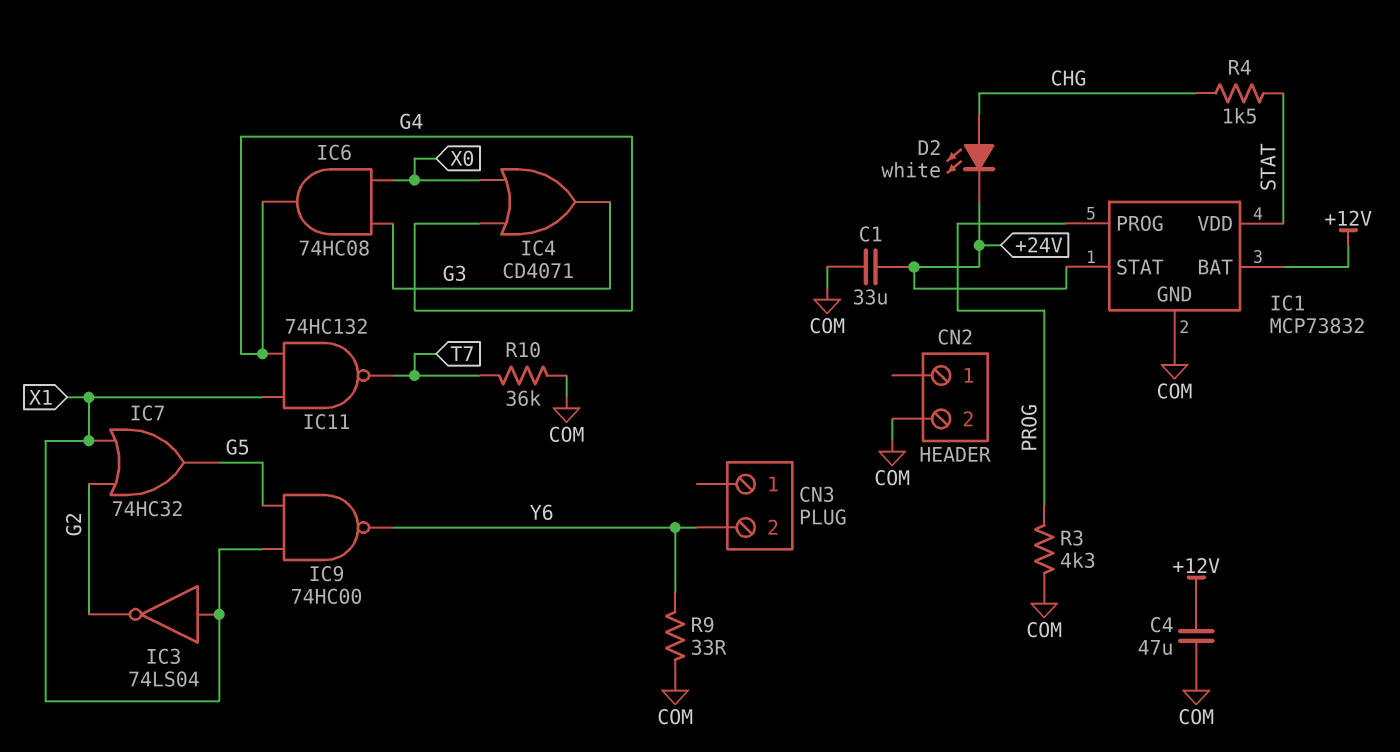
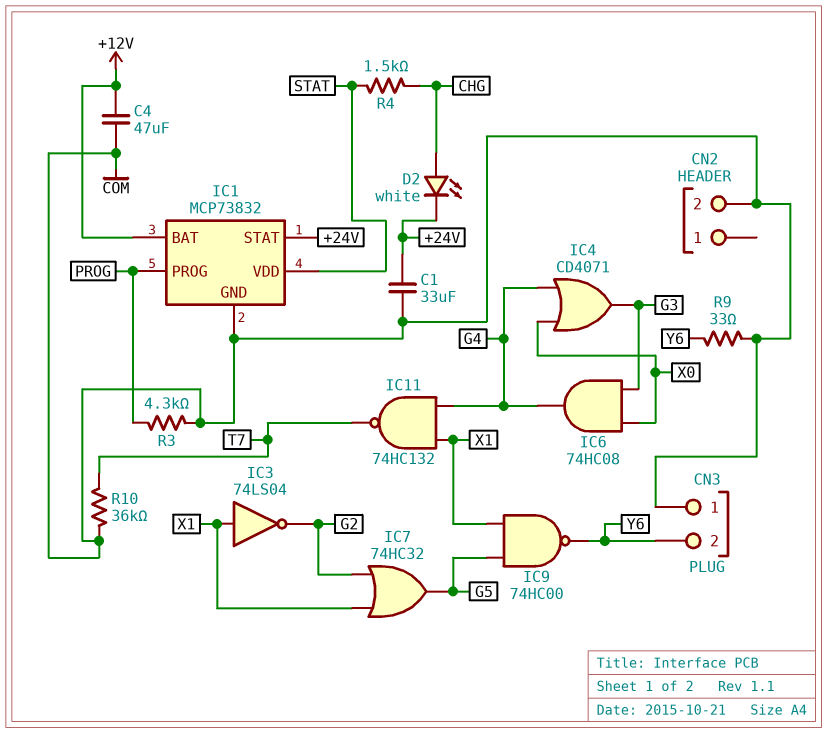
CN3 pin 1: none -> COM

